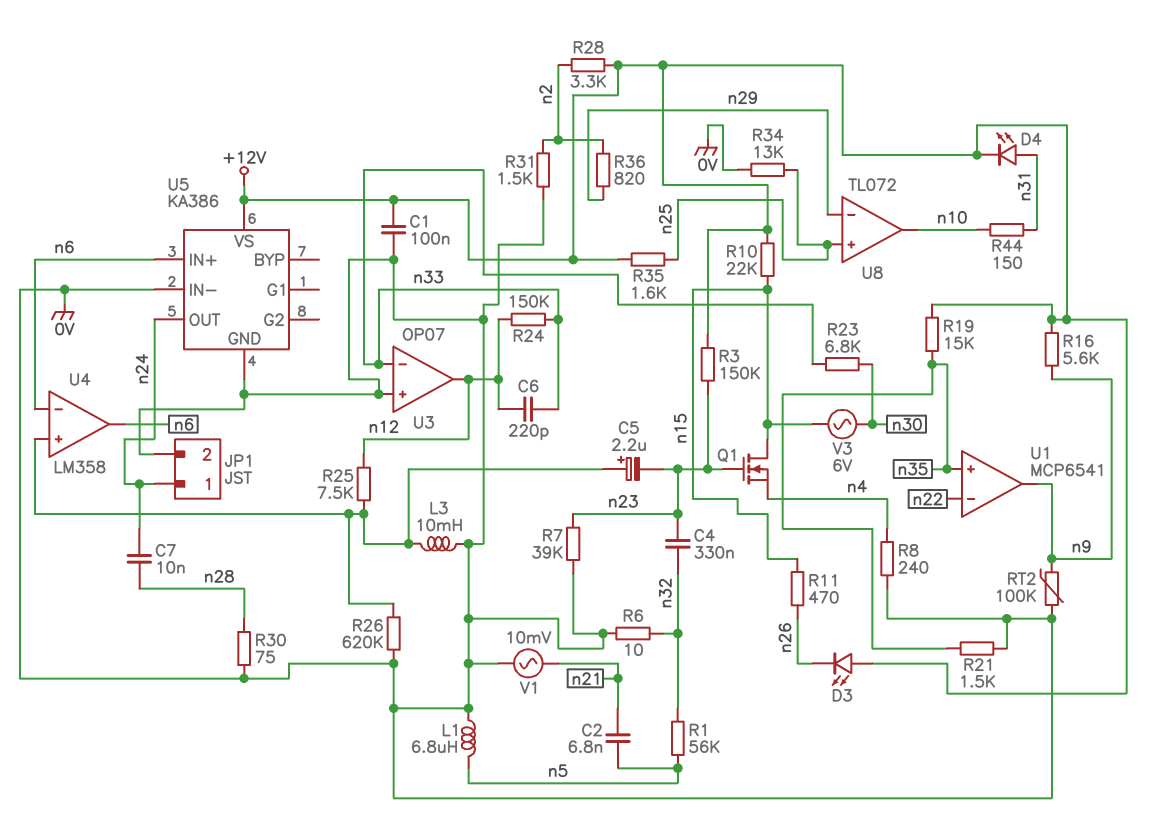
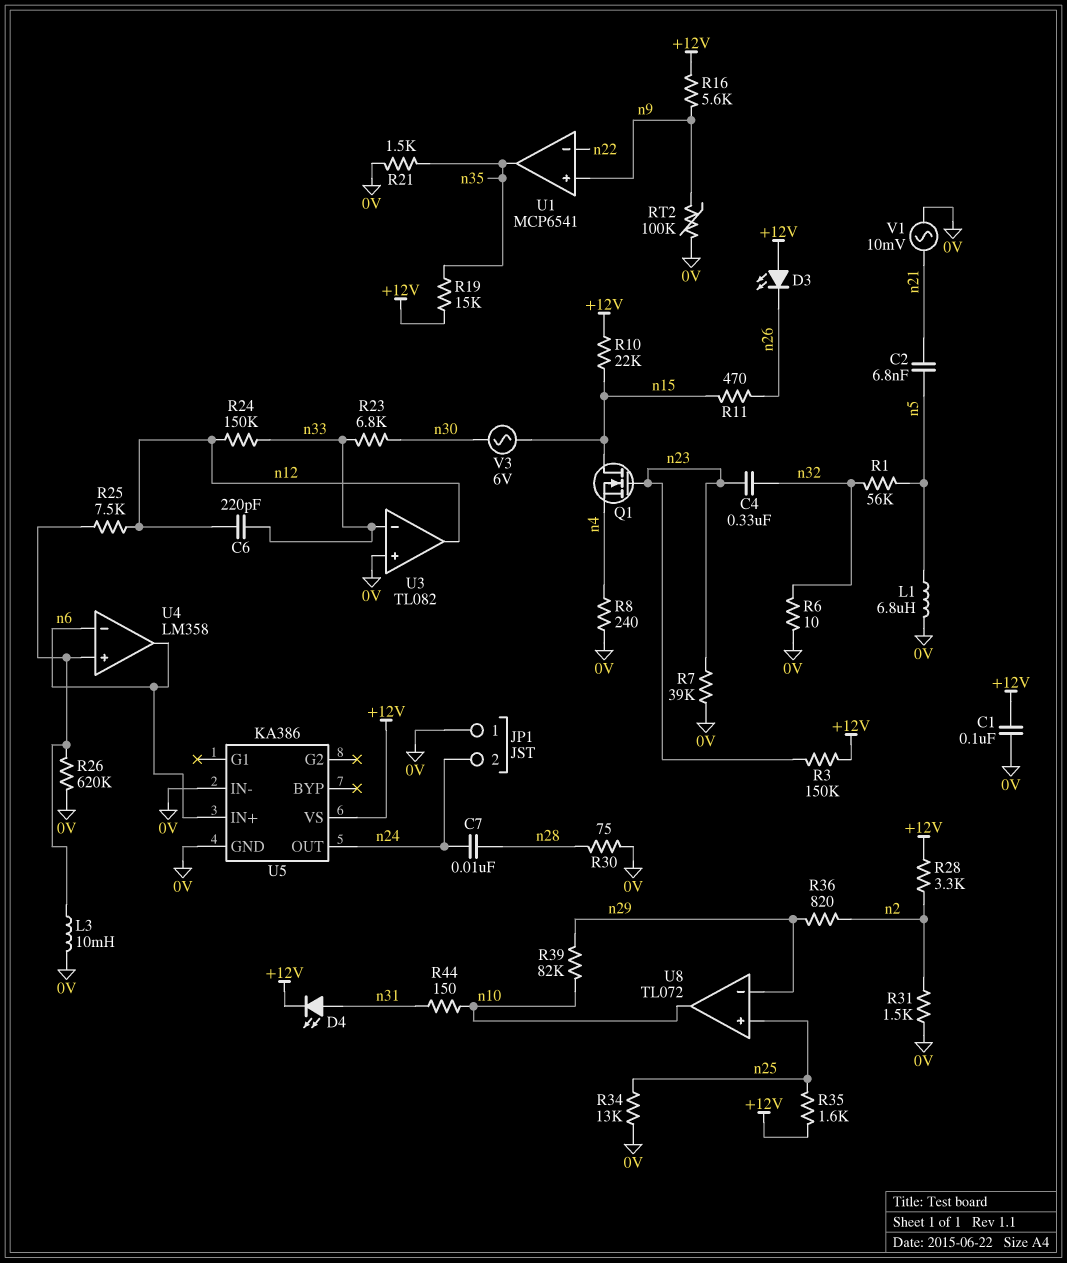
C5: 2.2uF (plus U4/in+, minus n23) -> none
JP1 pin 1: n24 -> 0V
JP1 pin 2: 0V -> n24
R39: none -> 82k (n10, n29)
U1 pin in+: n35 -> n9
U1 pin out: n9 -> n35
U3: OP07 -> TL082

